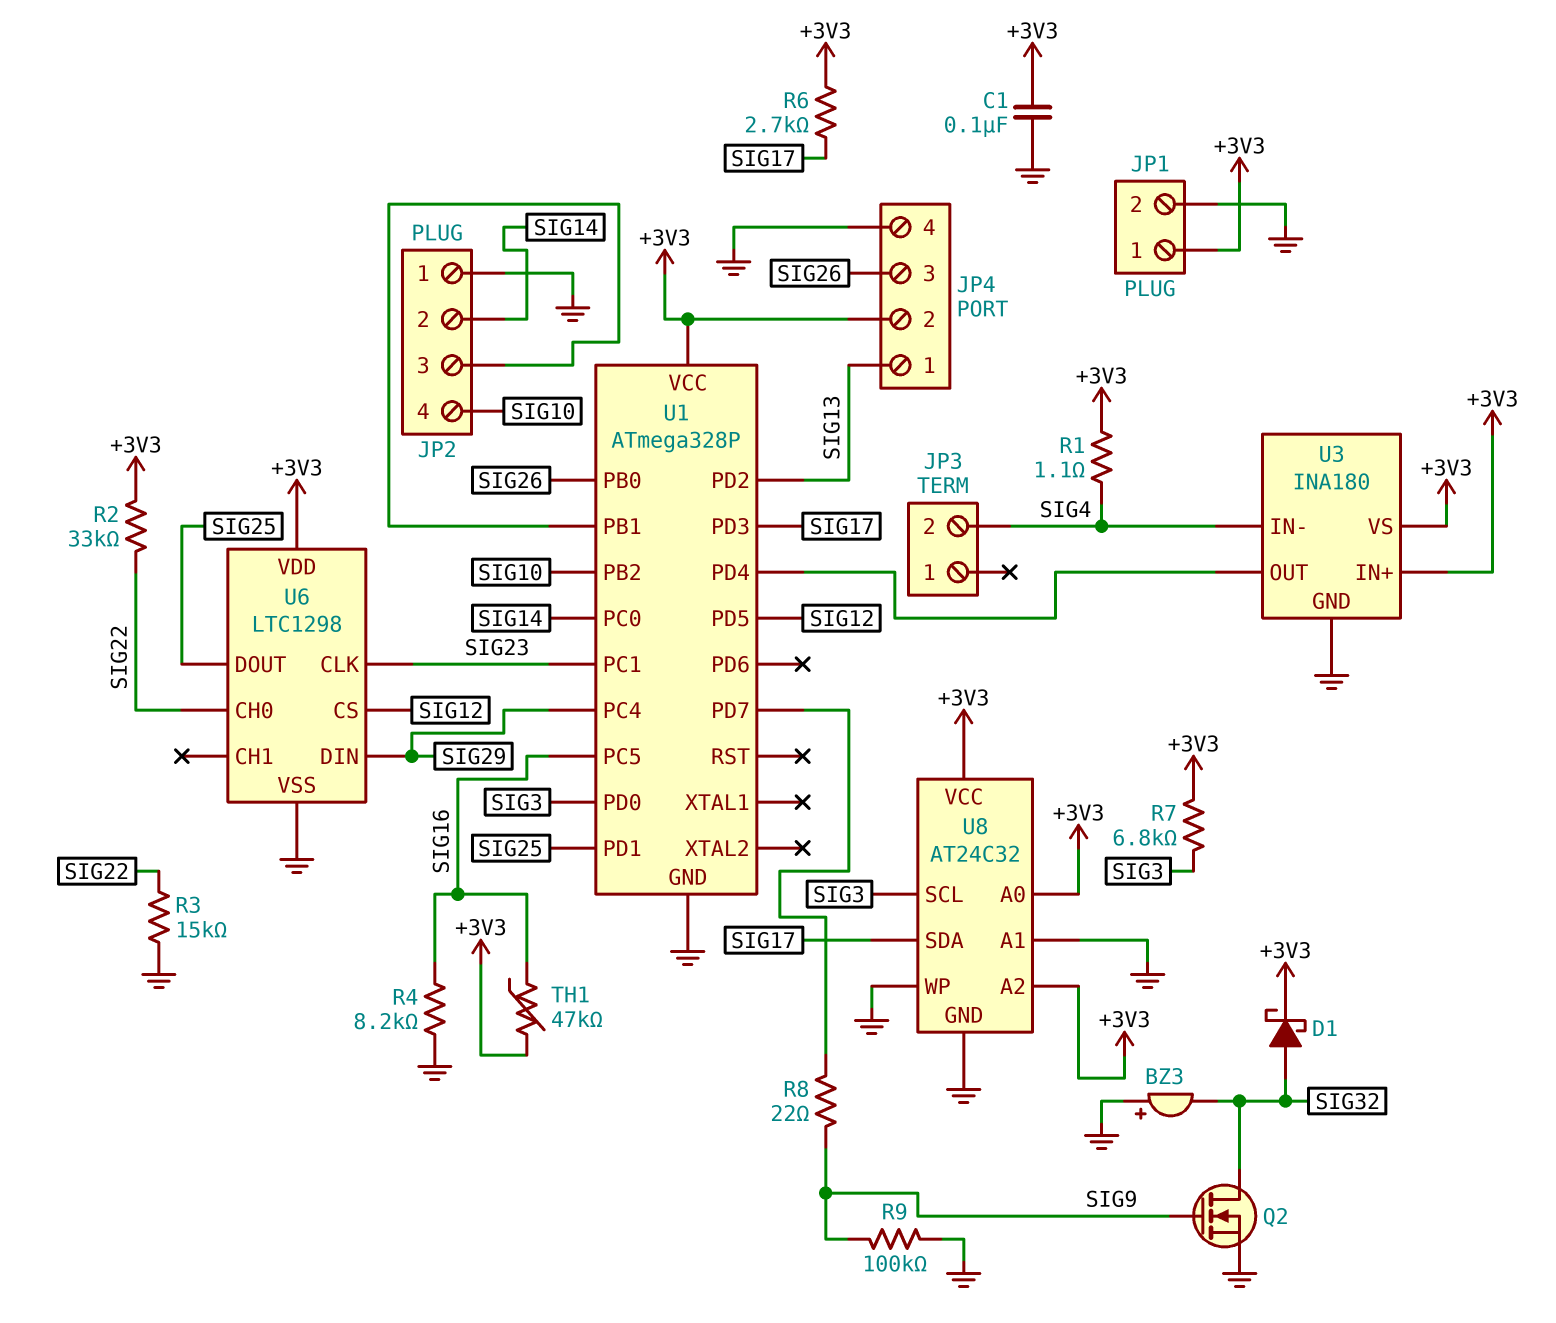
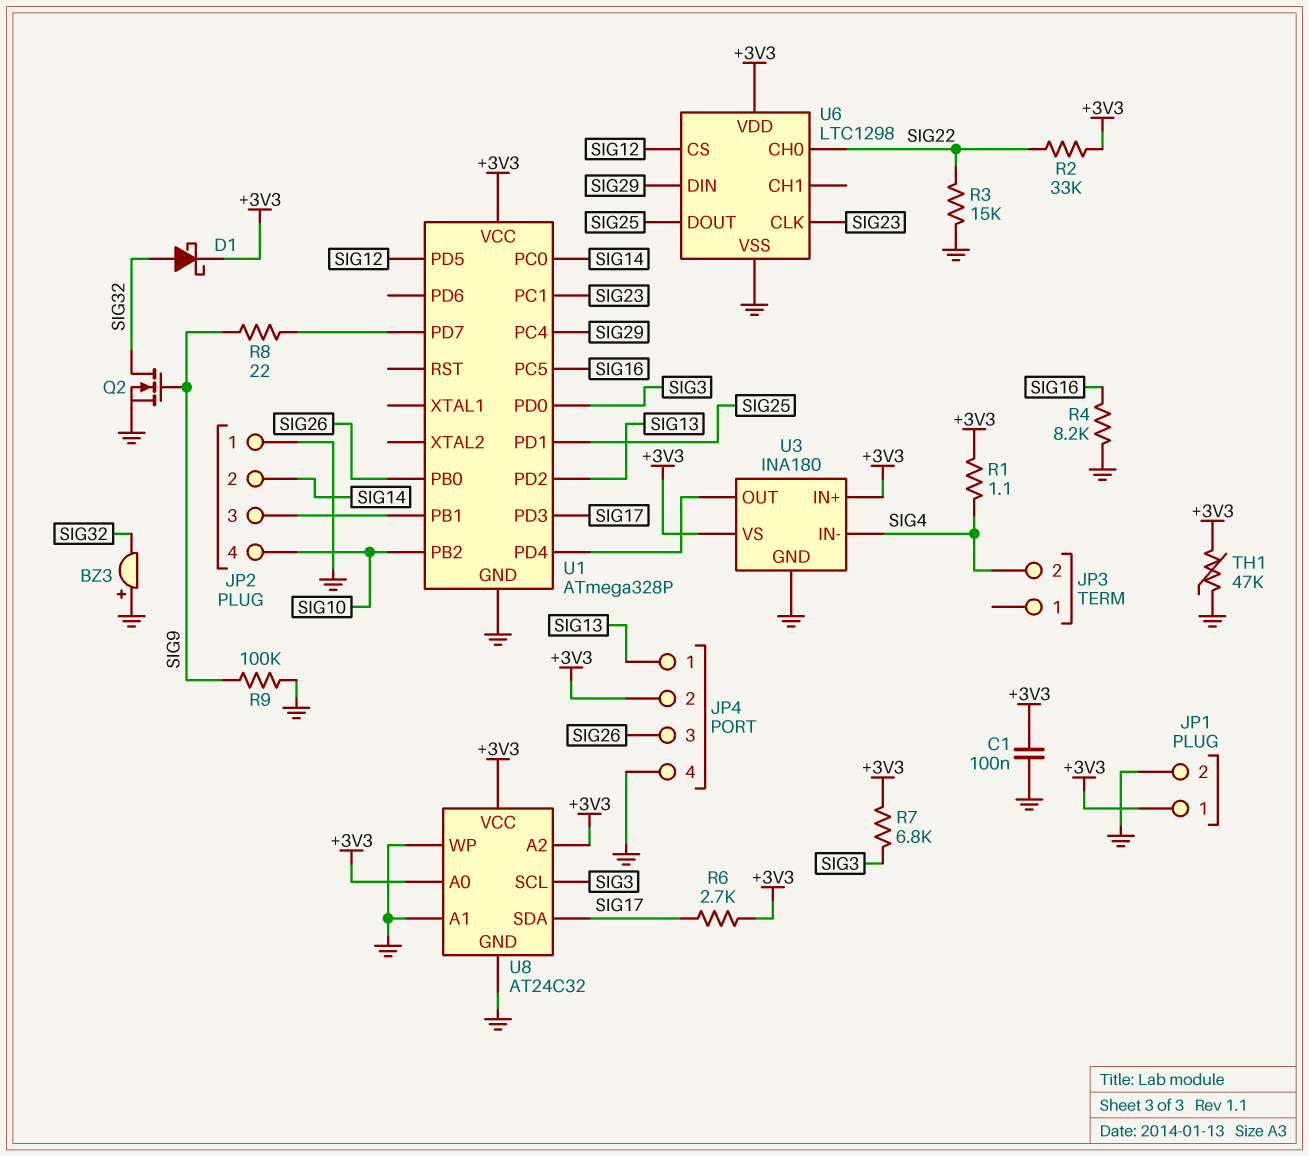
TH1: 47k (+3V3, SIG16) -> 47k (+3V3, GND)

